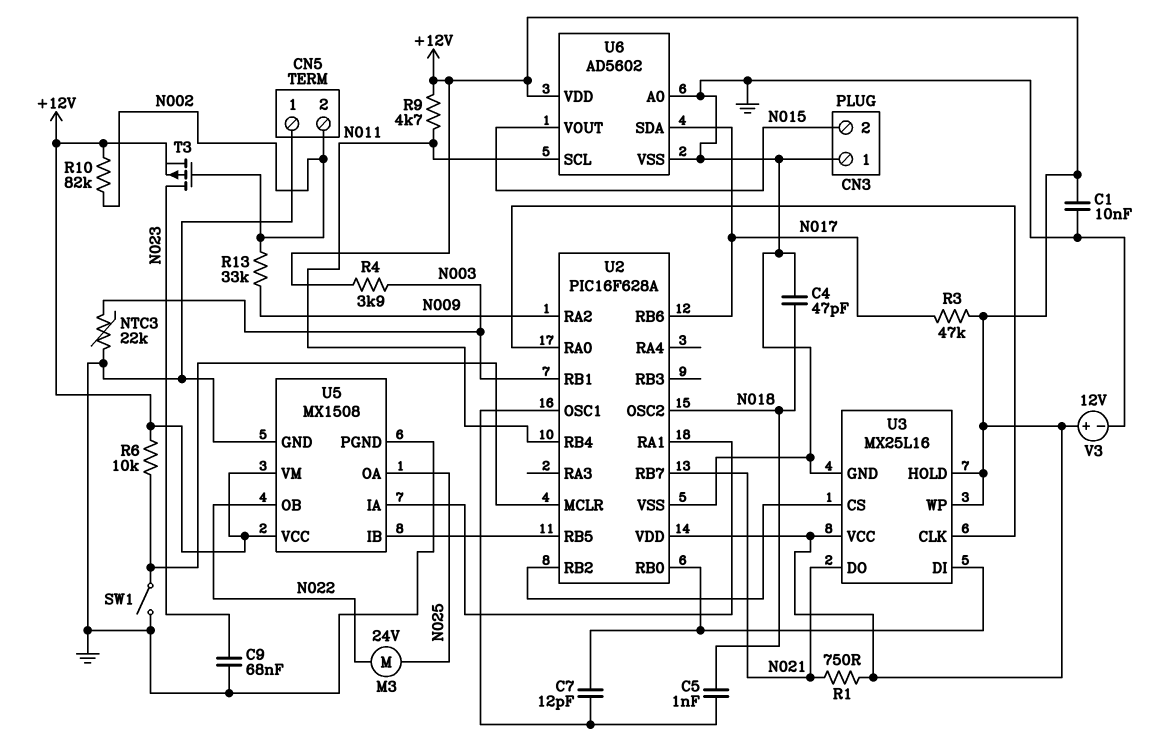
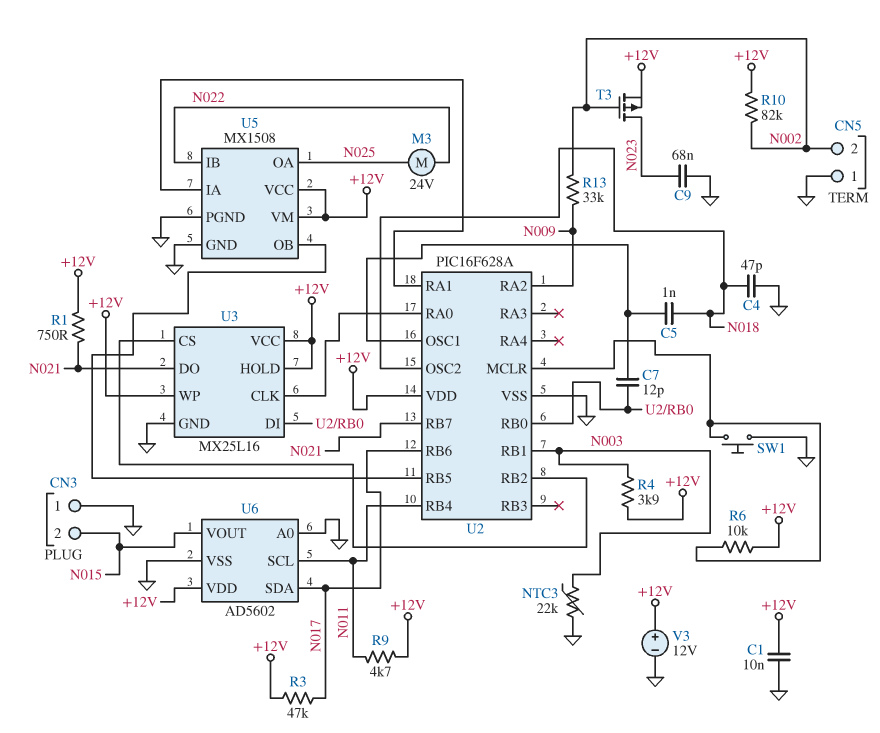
SW1: switch (GND, U2/MCLR) -> button (GND, U2/MCLR)
U5 pin IB: U2/RB5 -> N022
U5 pin OB: N022 -> U2/RB5

